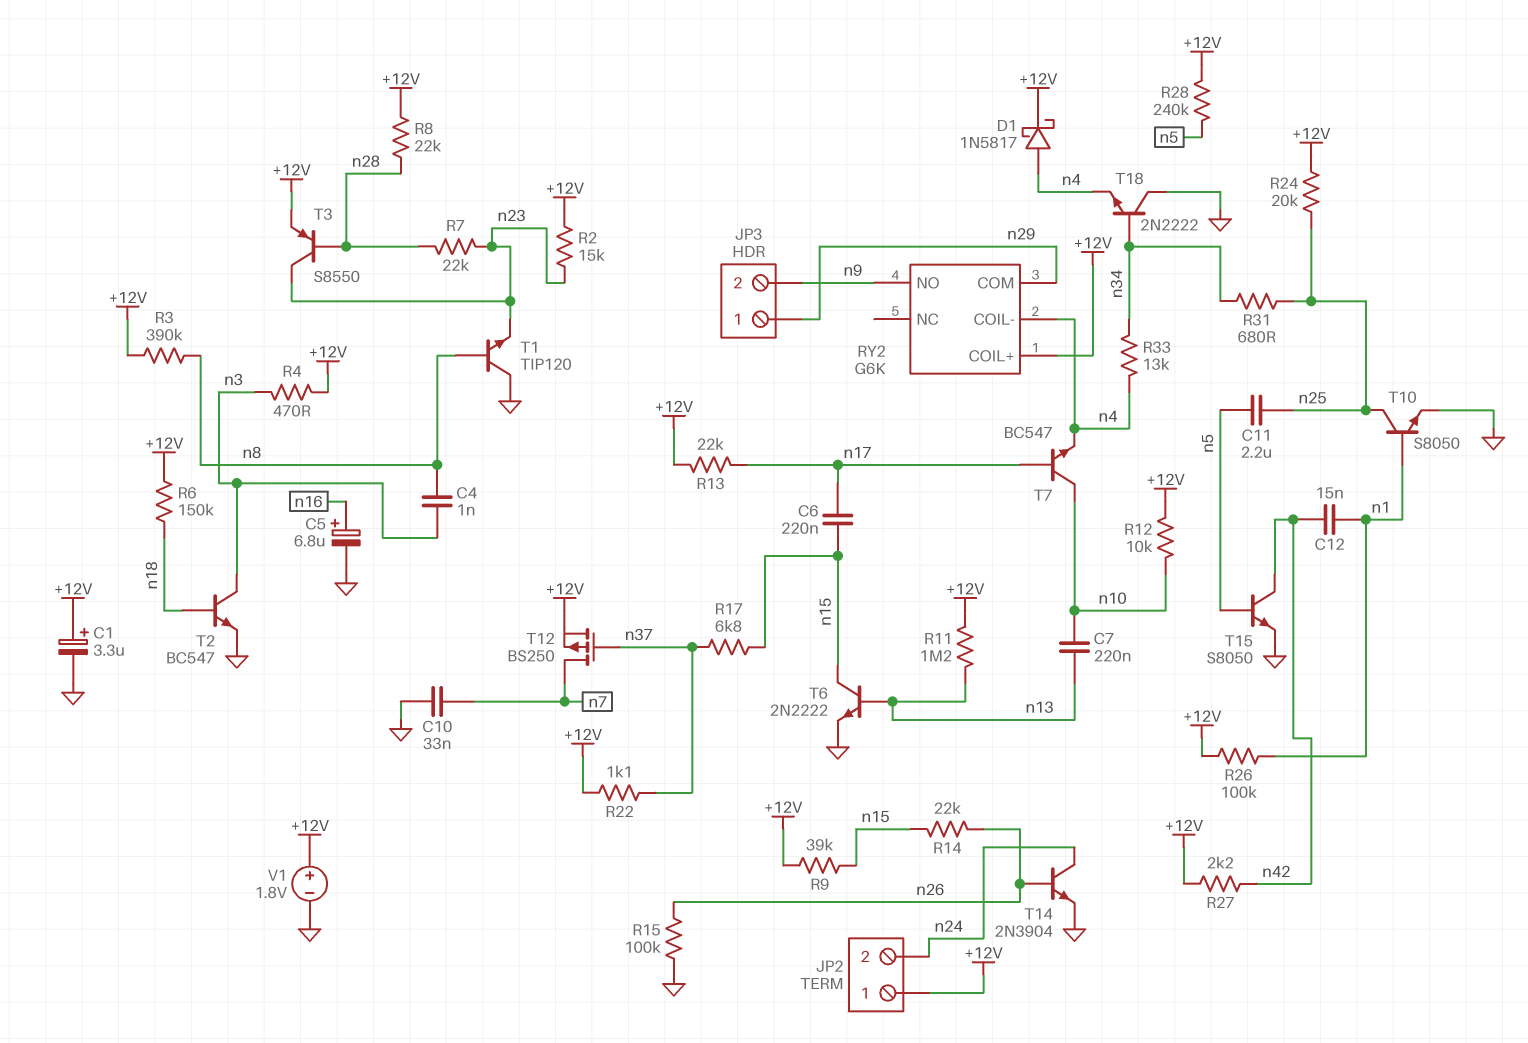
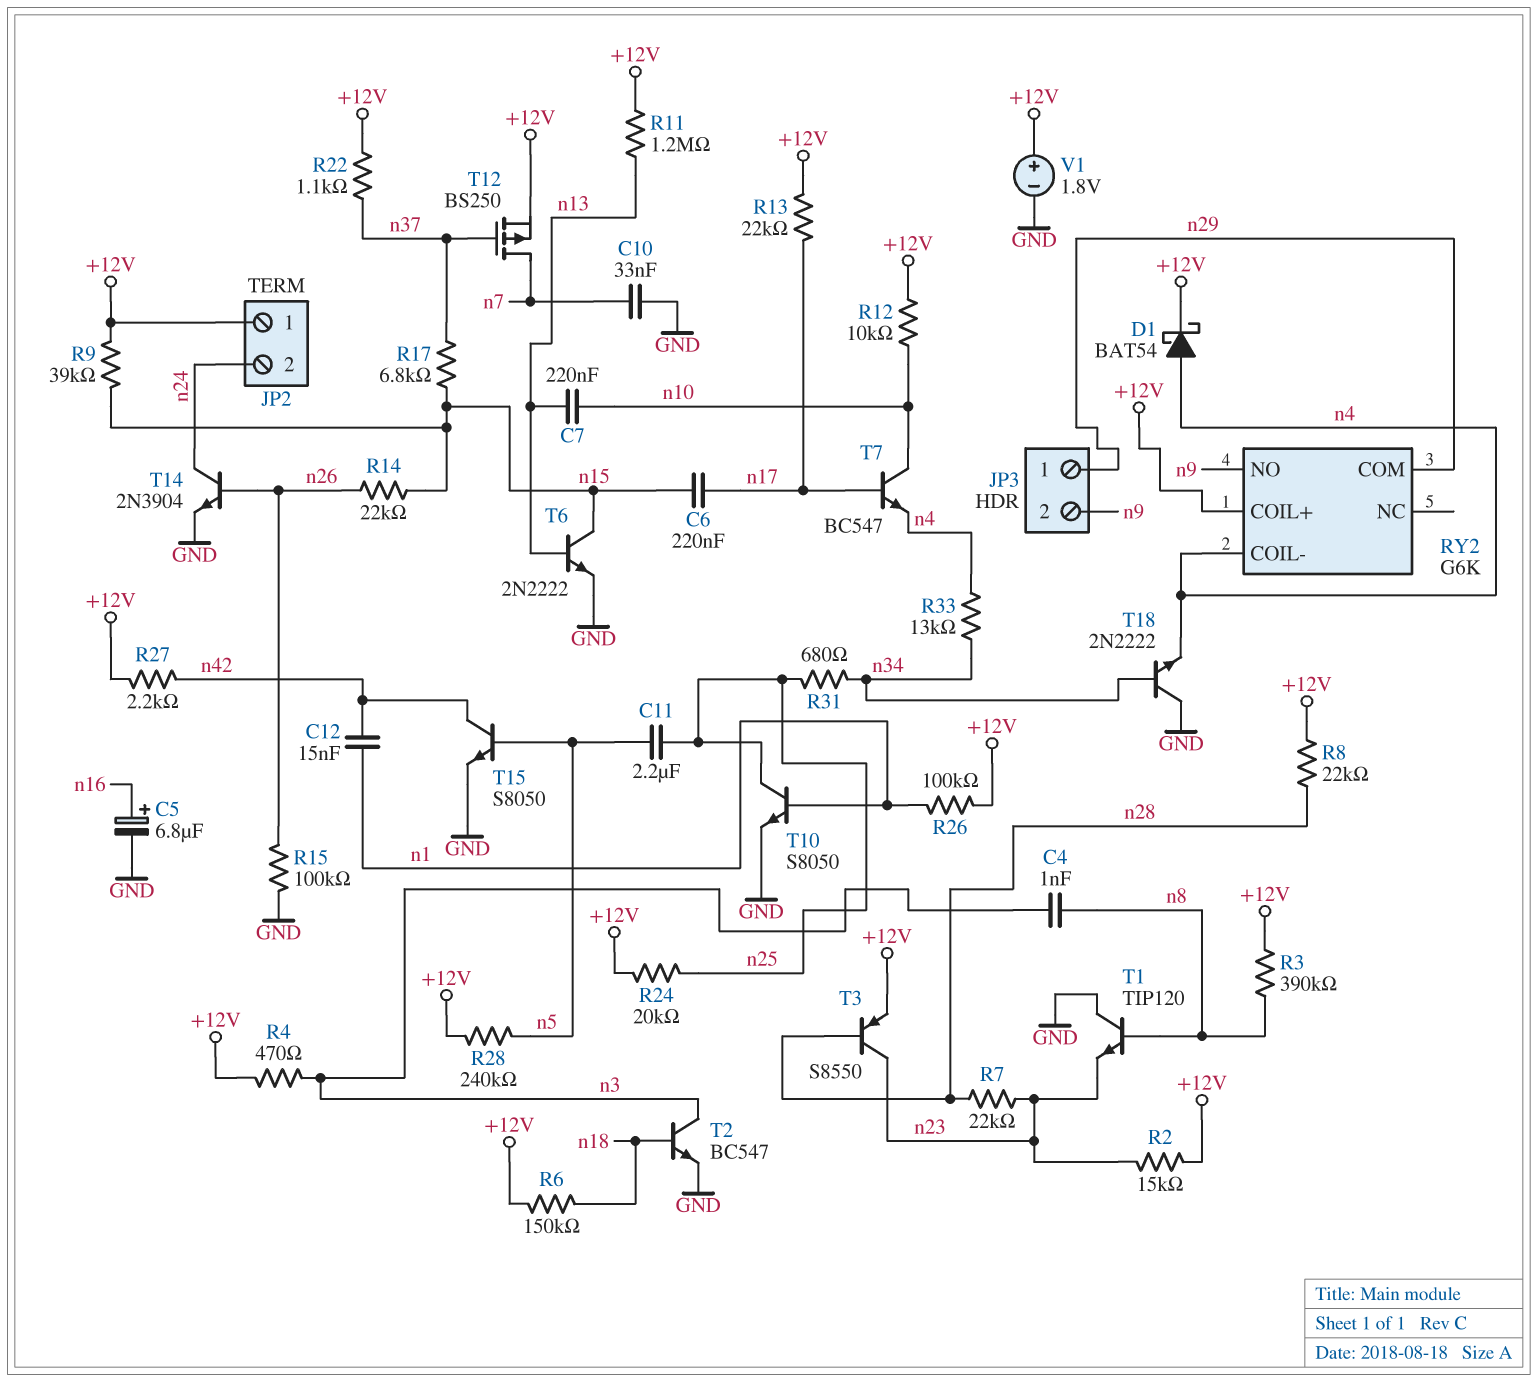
C1: 3.3uF (plus +12V, minus GND) -> none
D1: schottky 1N5817 (A n4, K +12V) -> schottky BAT54 (A n4, K +12V)

